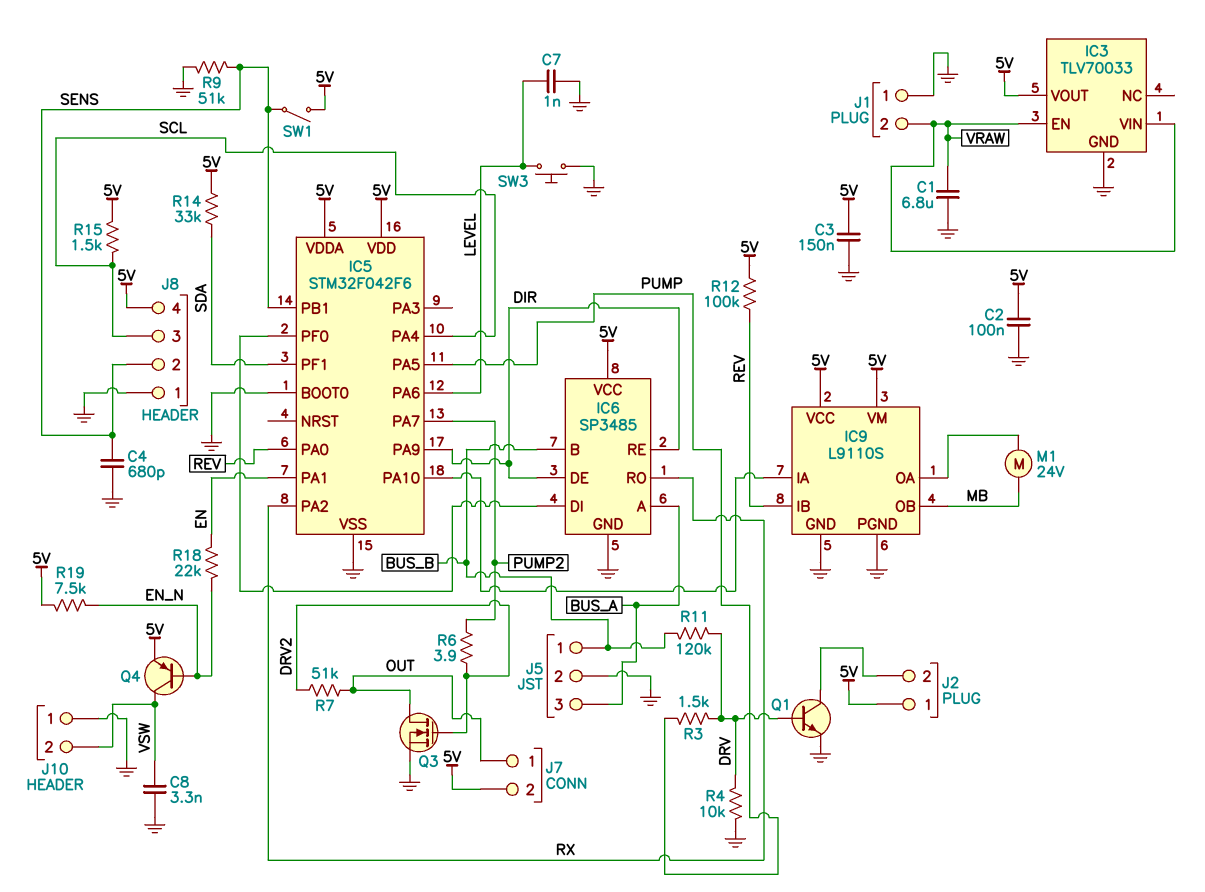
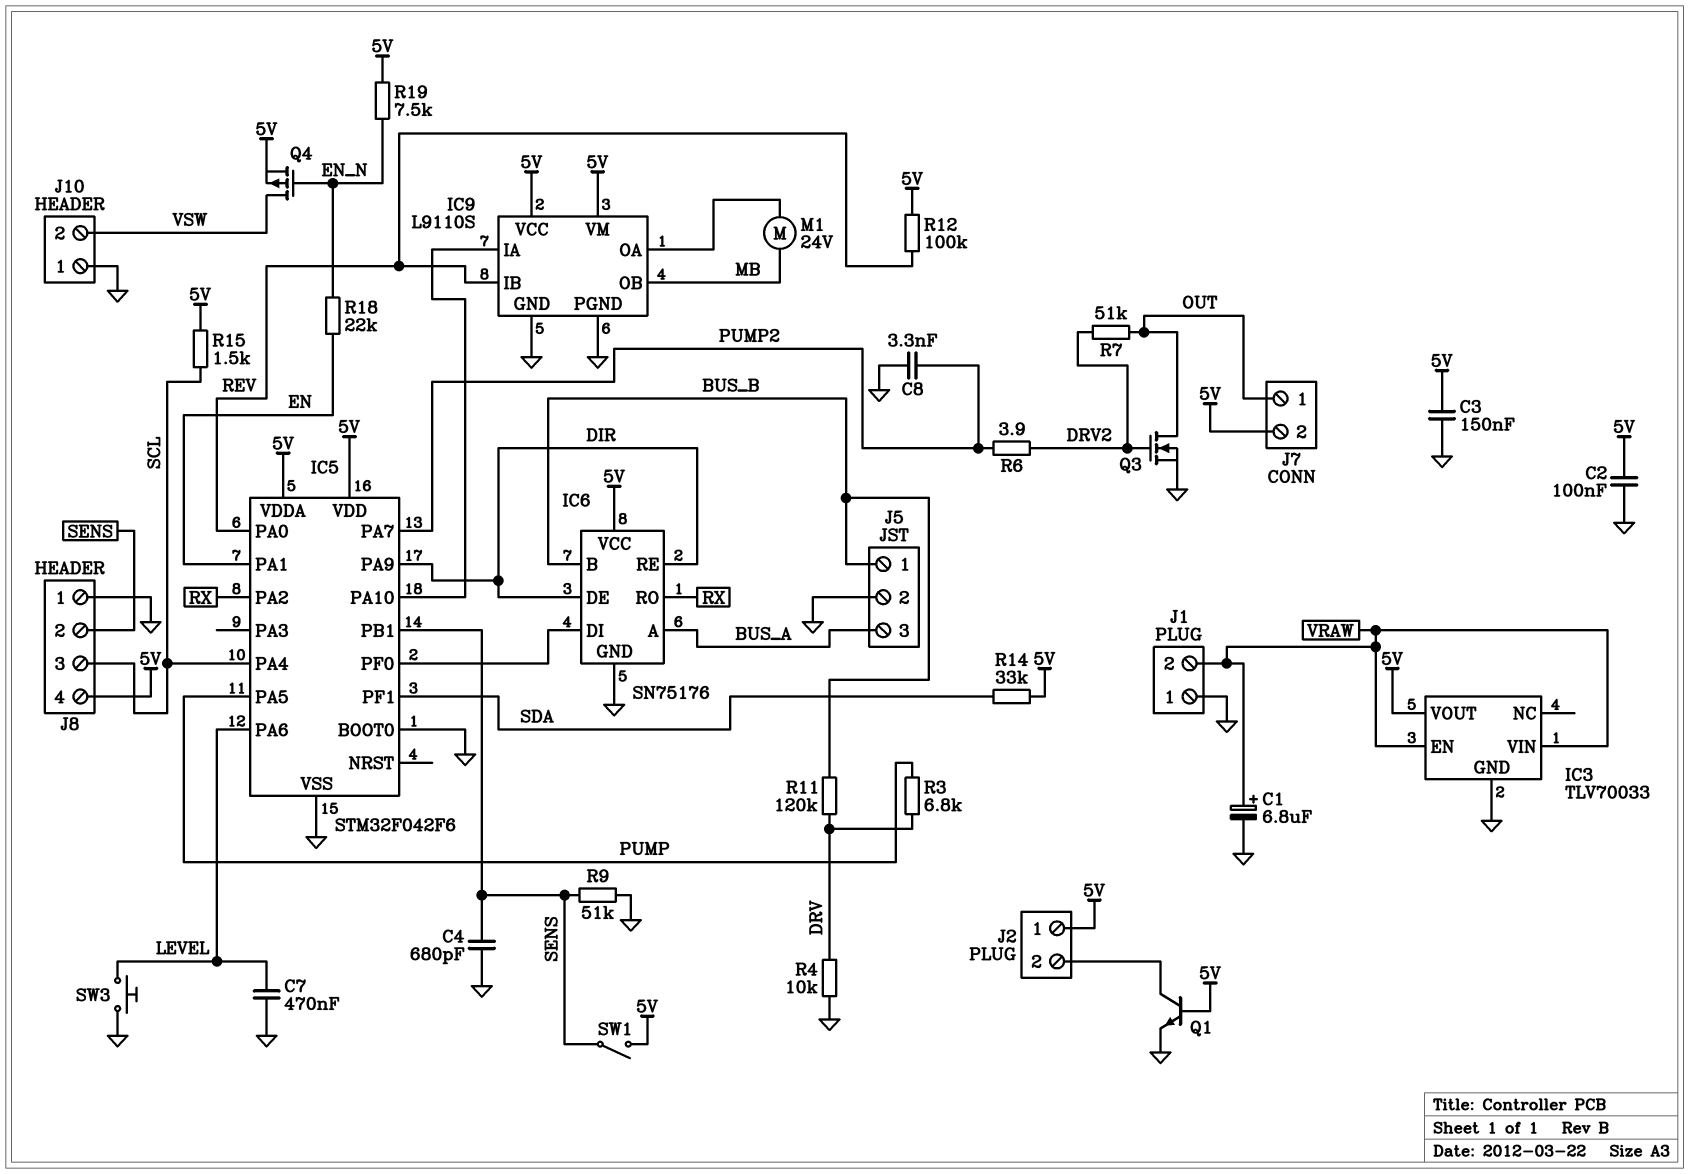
C1: 6.8uF (GND, VRAW) -> 6.8uF (plus VRAW, minus GND)
C7: 1nF (GND, LEVEL) -> 470nF (GND, LEVEL)
C8: 3.3nF (GND, VSW) -> 3.3nF (GND, PUMP2)
IC6: SP3485 -> SN75176
Q1: NPN (B DRV, C J2/2, E GND) -> NPN (B 5V, C J2/2, E GND)
Q4: PNP (B EN_N, C VSW, E 5V) -> PMOS (G EN_N, D VSW, S 5V)
R3: 1.5k (DRV, PUMP) -> 6.8k (DRV, PUMP)

